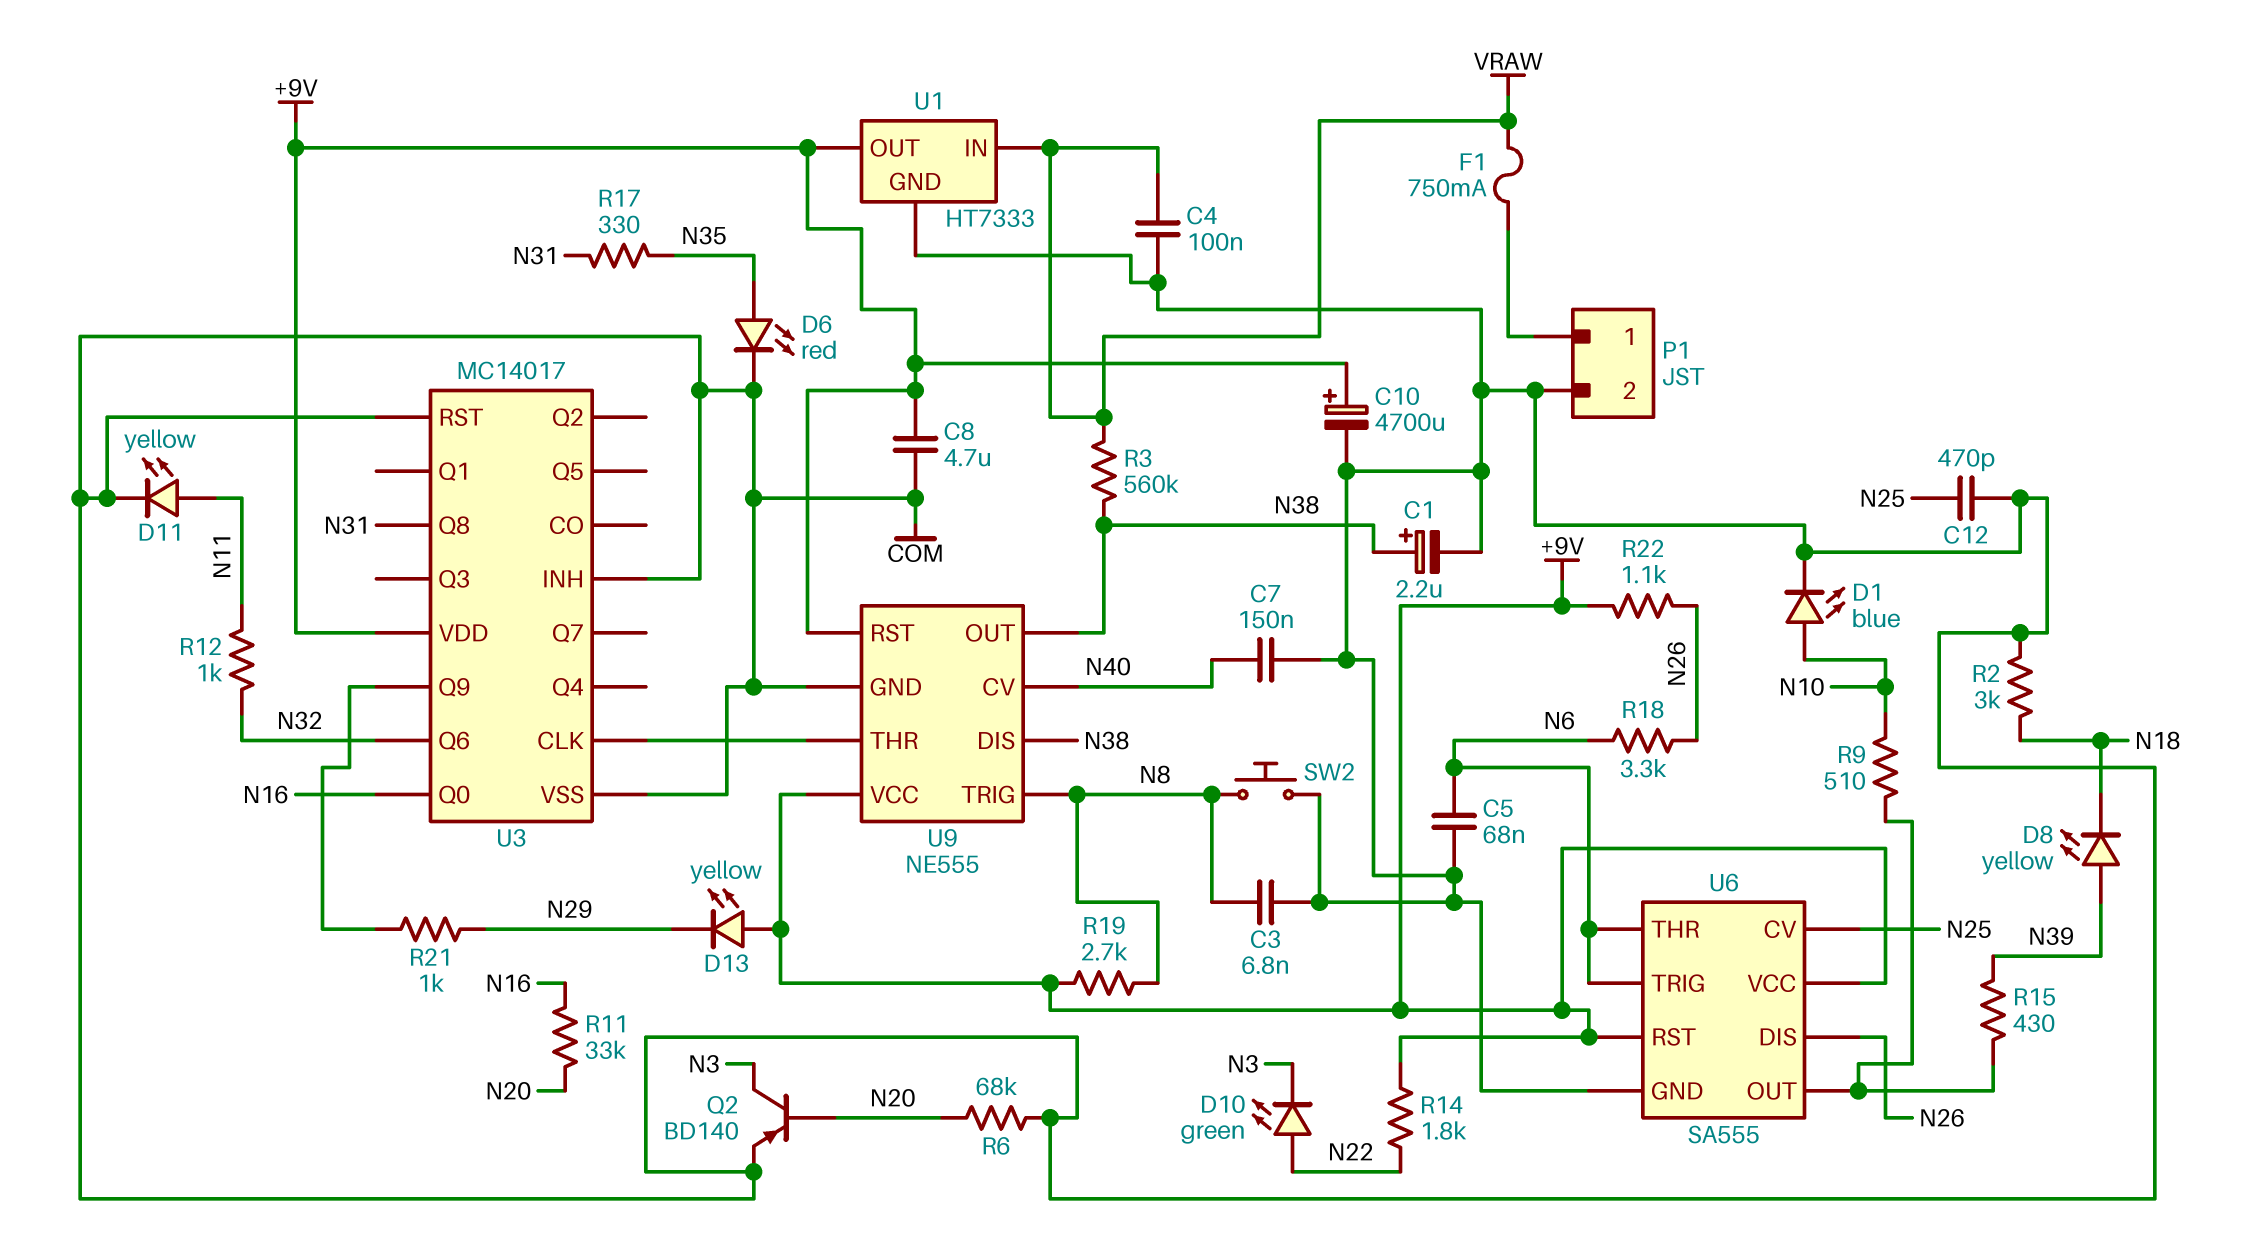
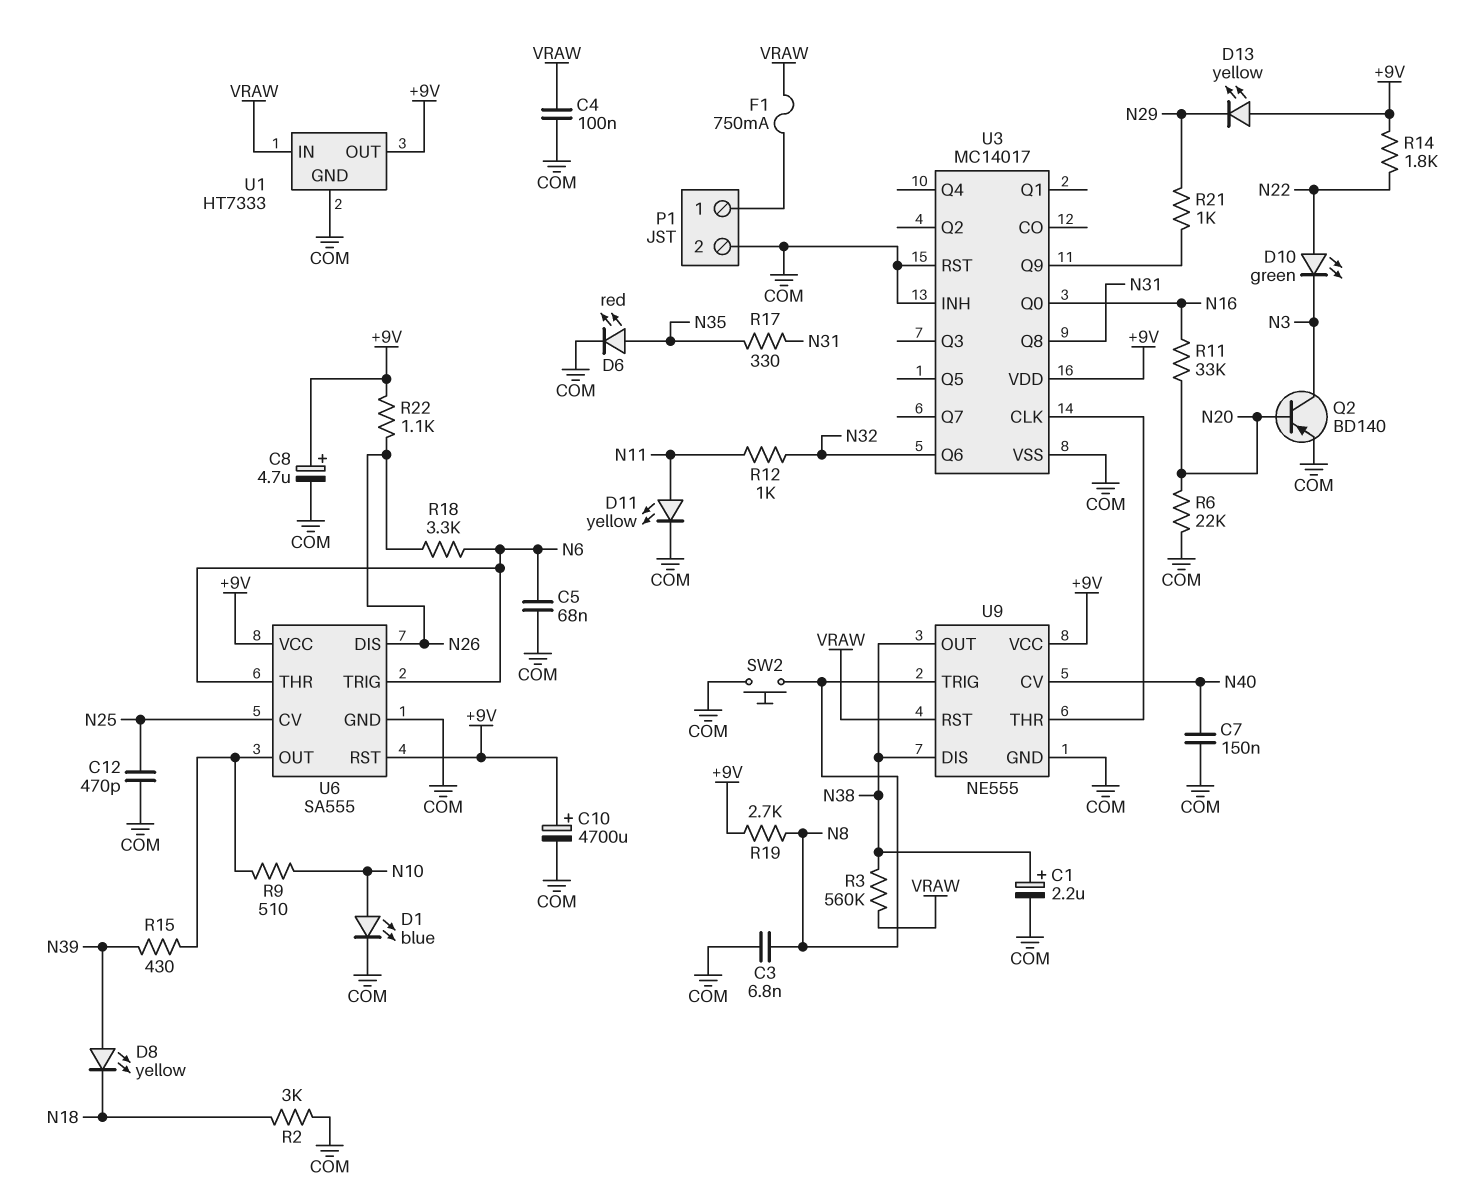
C8: 4.7uF (+9V, COM) -> 4.7uF (plus +9V, minus COM)
R6: 68k (COM, N20) -> 22k (COM, N20)
U9 pin RST: +9V -> VRAW

